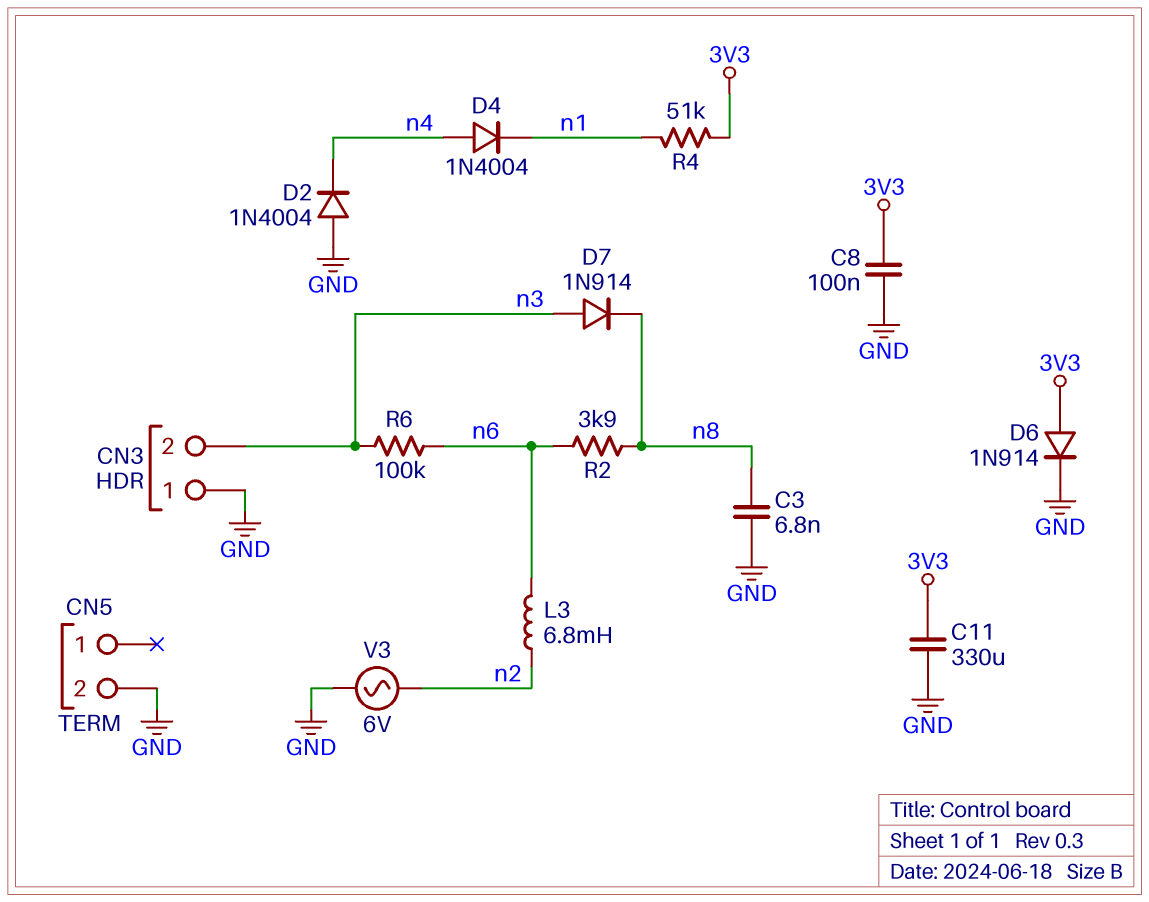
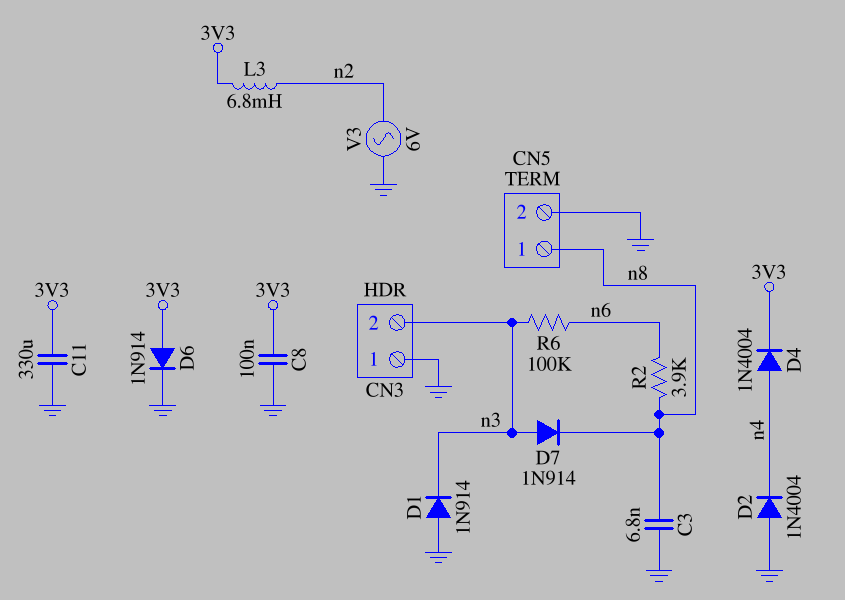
CN5 pin 1: none -> n8
D1: none -> diode 1N914 (A GND, K n3)
D4: diode 1N4004 (A n4, K n1) -> diode 1N4004 (A n4, K 3V3)
L3: 6.8mH (n2, n6) -> 6.8mH (3V3, n2)
R4: 51k (3V3, n1) -> none

